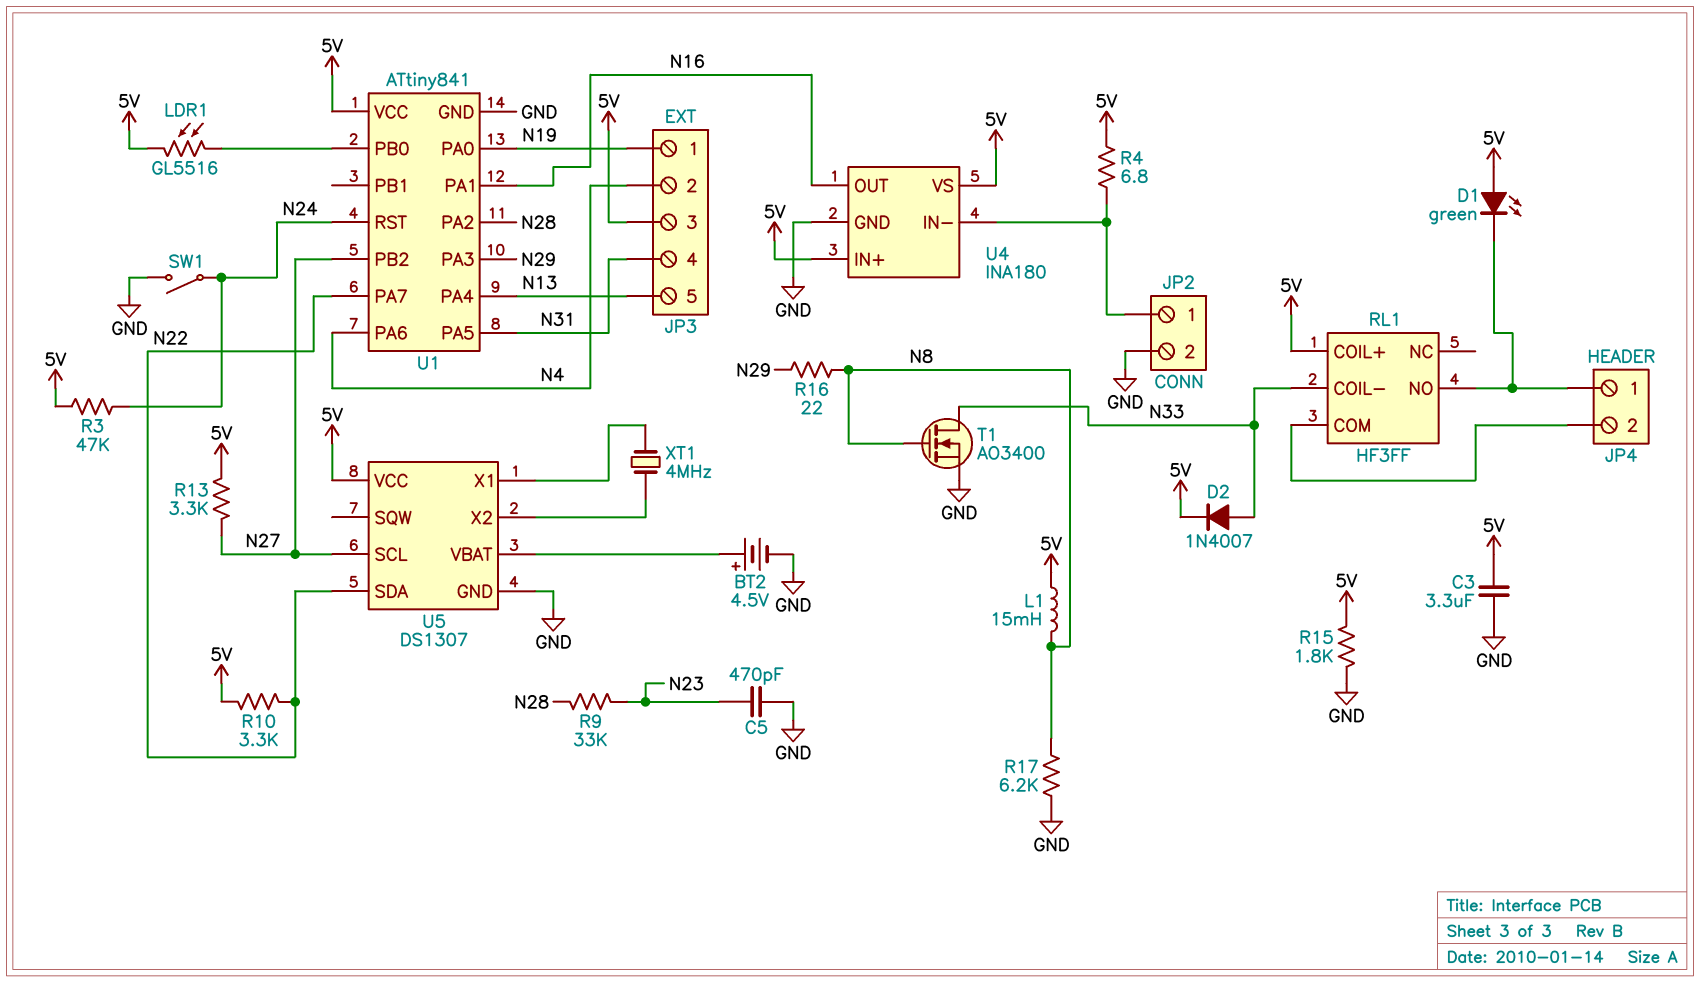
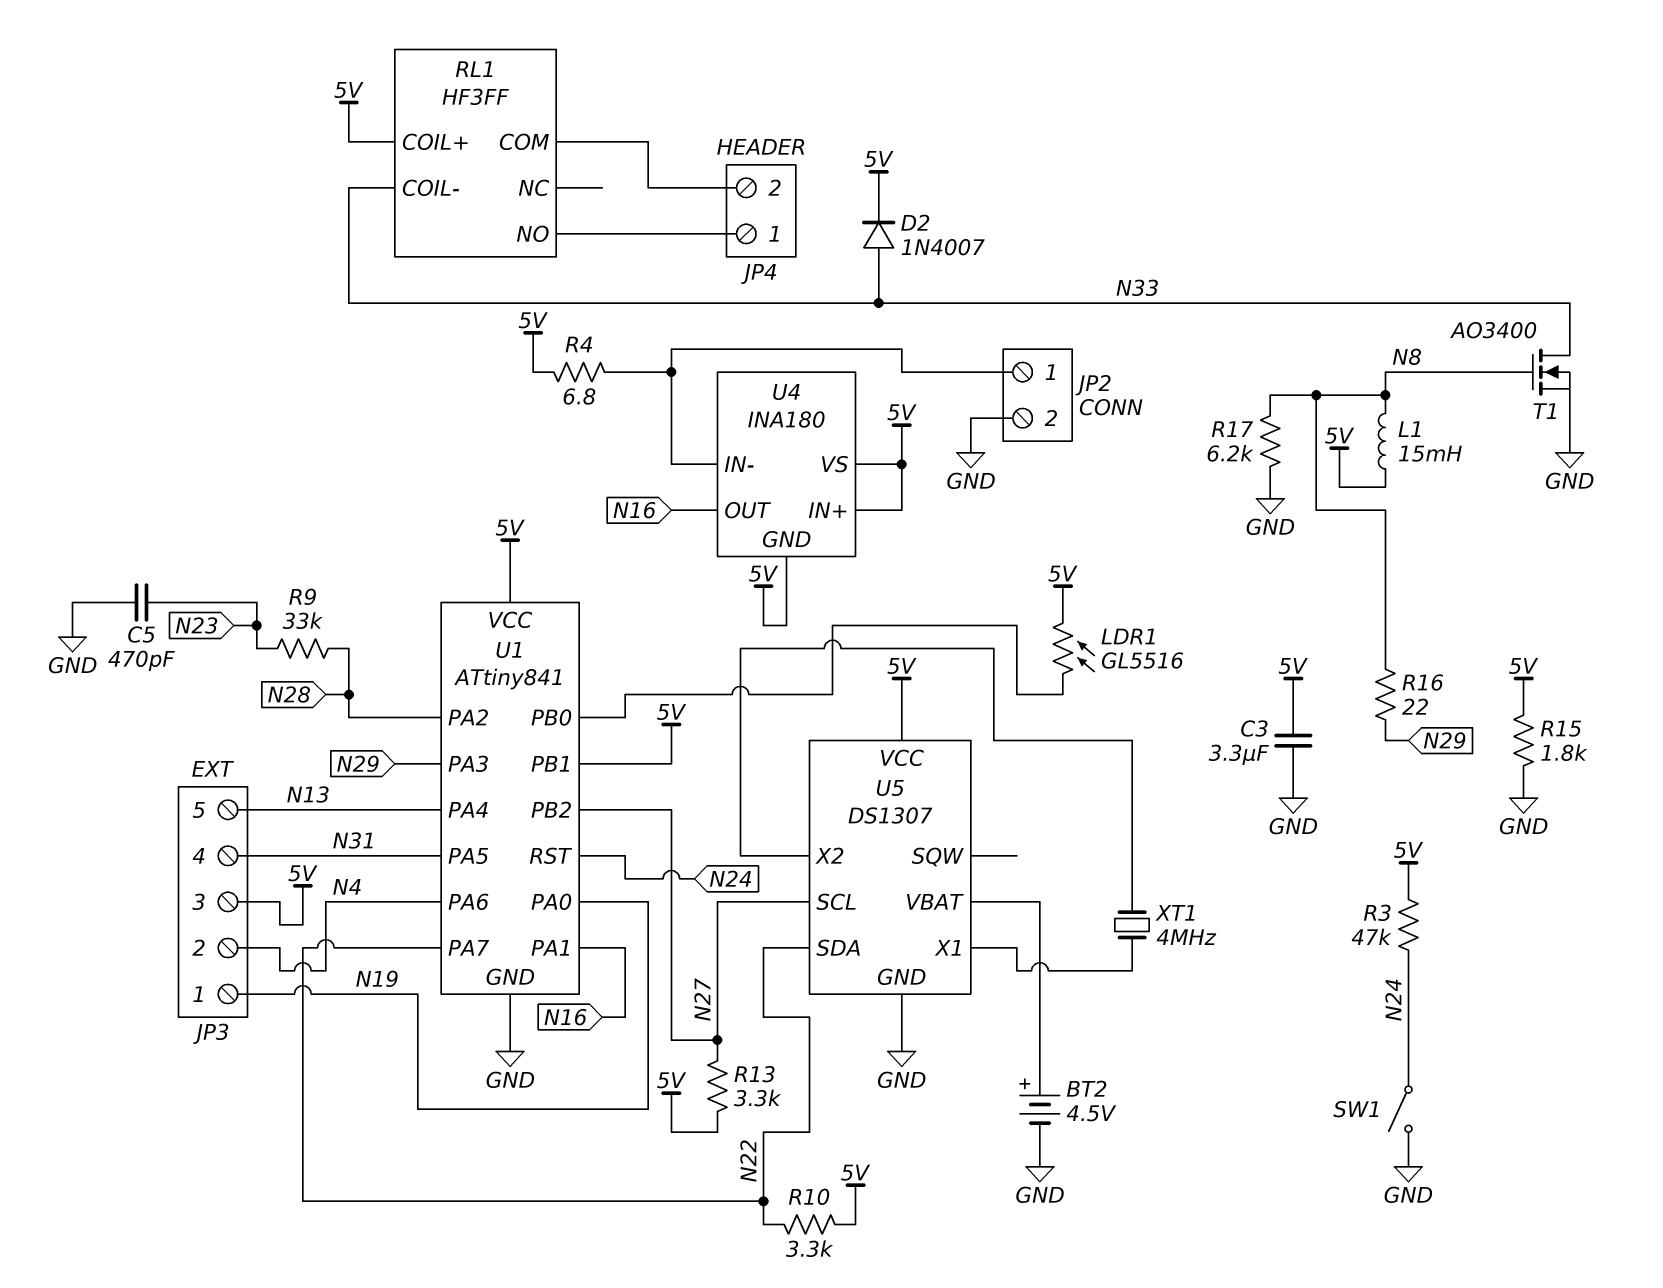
D1: LED green (A 5V, K JP4/1) -> none
U1 pin PB1: none -> 5V
U4 pin GND: GND -> 5V

